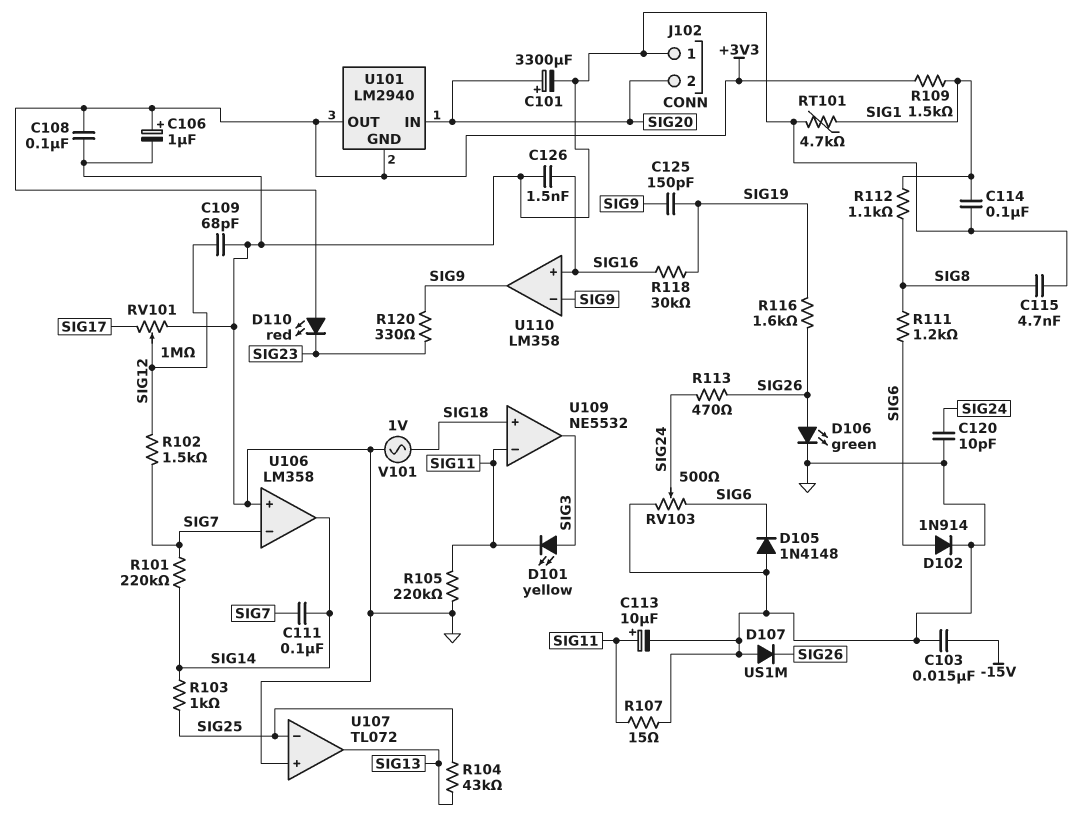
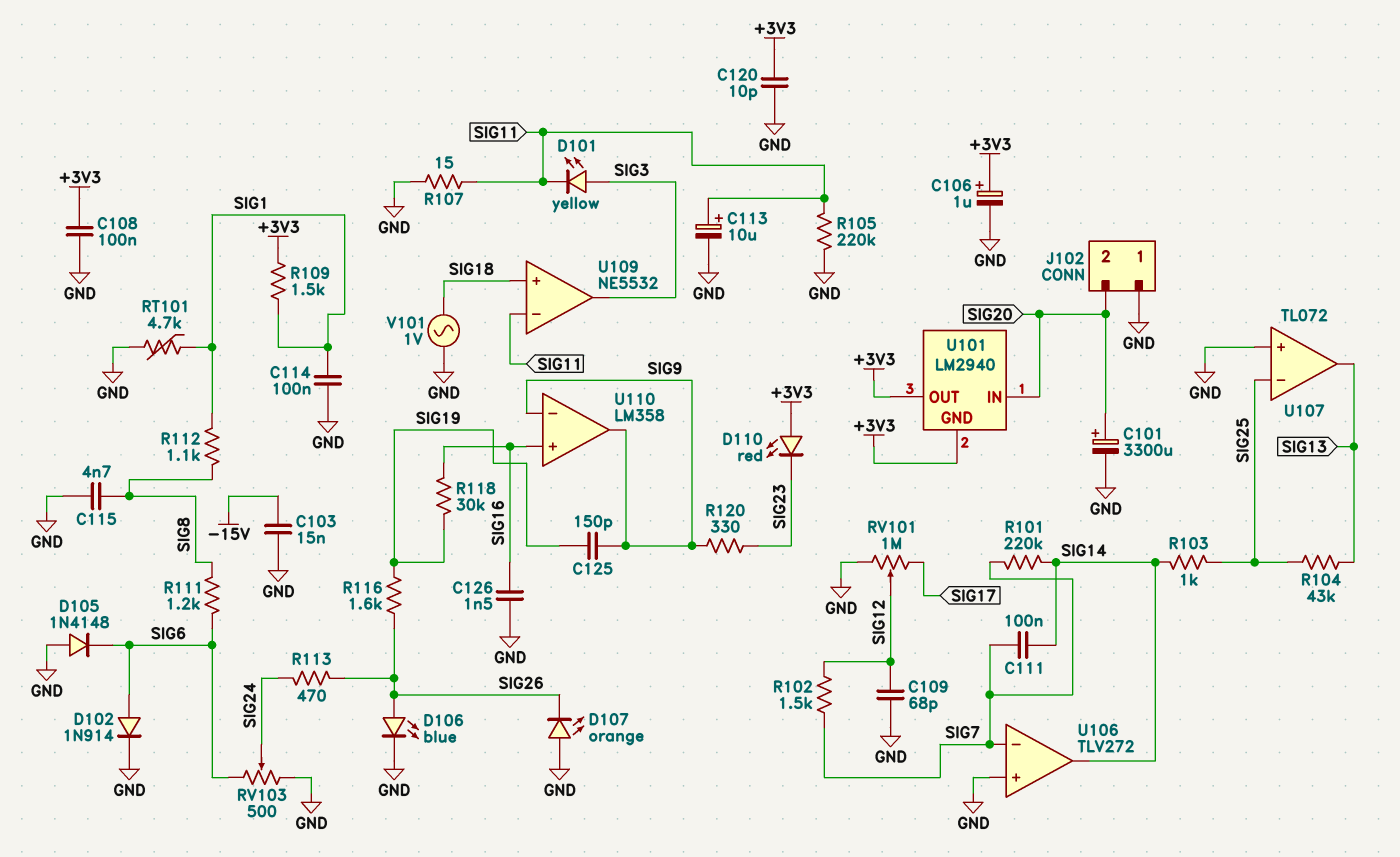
C120: 10pF (GND, SIG24) -> 10pF (+3V3, GND)
D106: LED green (A SIG26, K GND) -> LED blue (A SIG26, K GND)
D107: diode US1M (A GND, K SIG26) -> LED orange (A GND, K SIG26)
U106: LM358 -> TLV272

